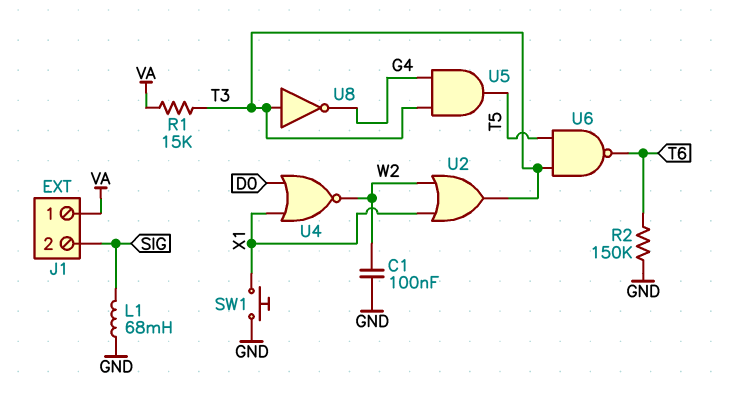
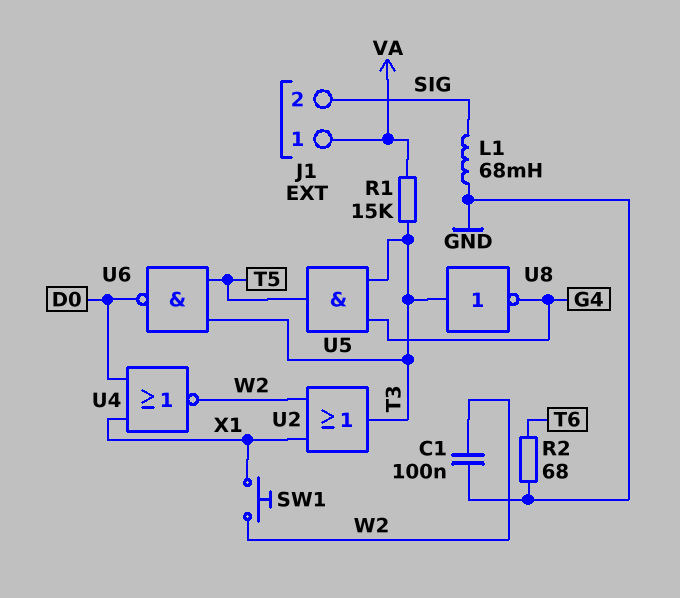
R2: 150k (GND, T6) -> 68 (GND, T6)
SW1: button (GND, X1) -> button (W2, X1)
U6: NAND (in T3, in T5, out T6) -> NAND (in T3, in T5, out D0)

